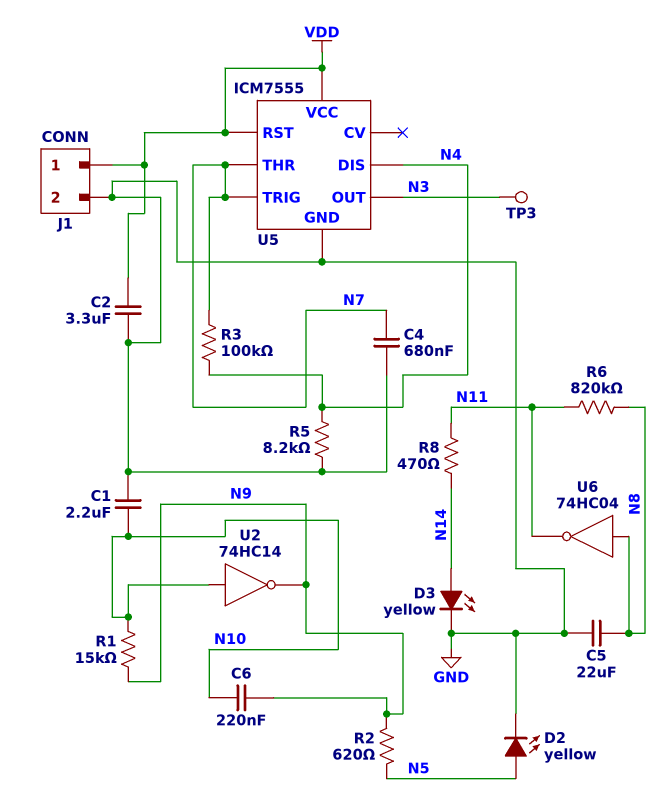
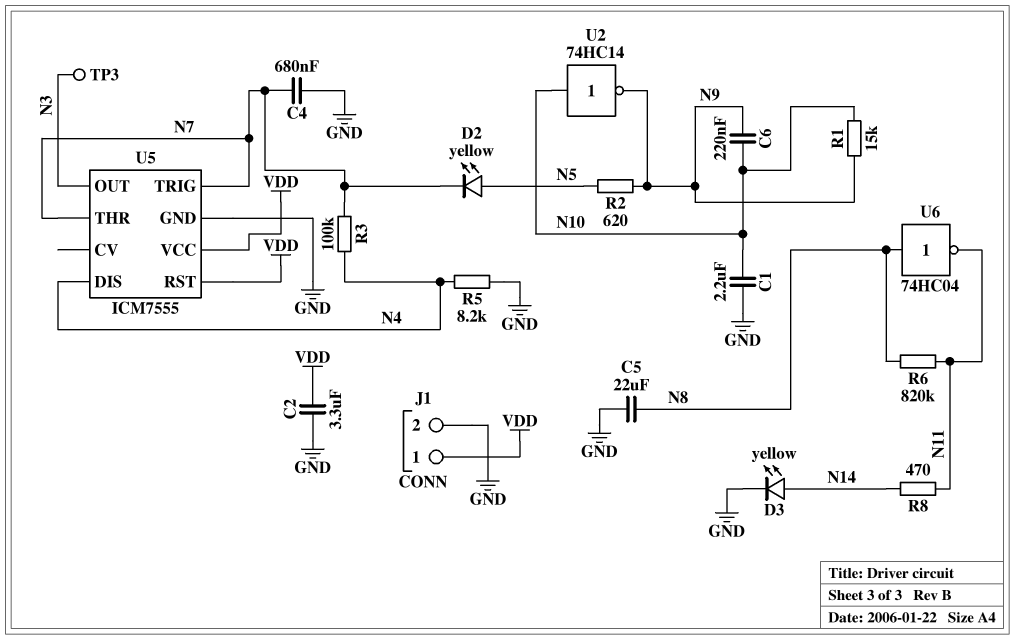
D2: LED yellow (A N5, K GND) -> LED yellow (A N5, K N7)

